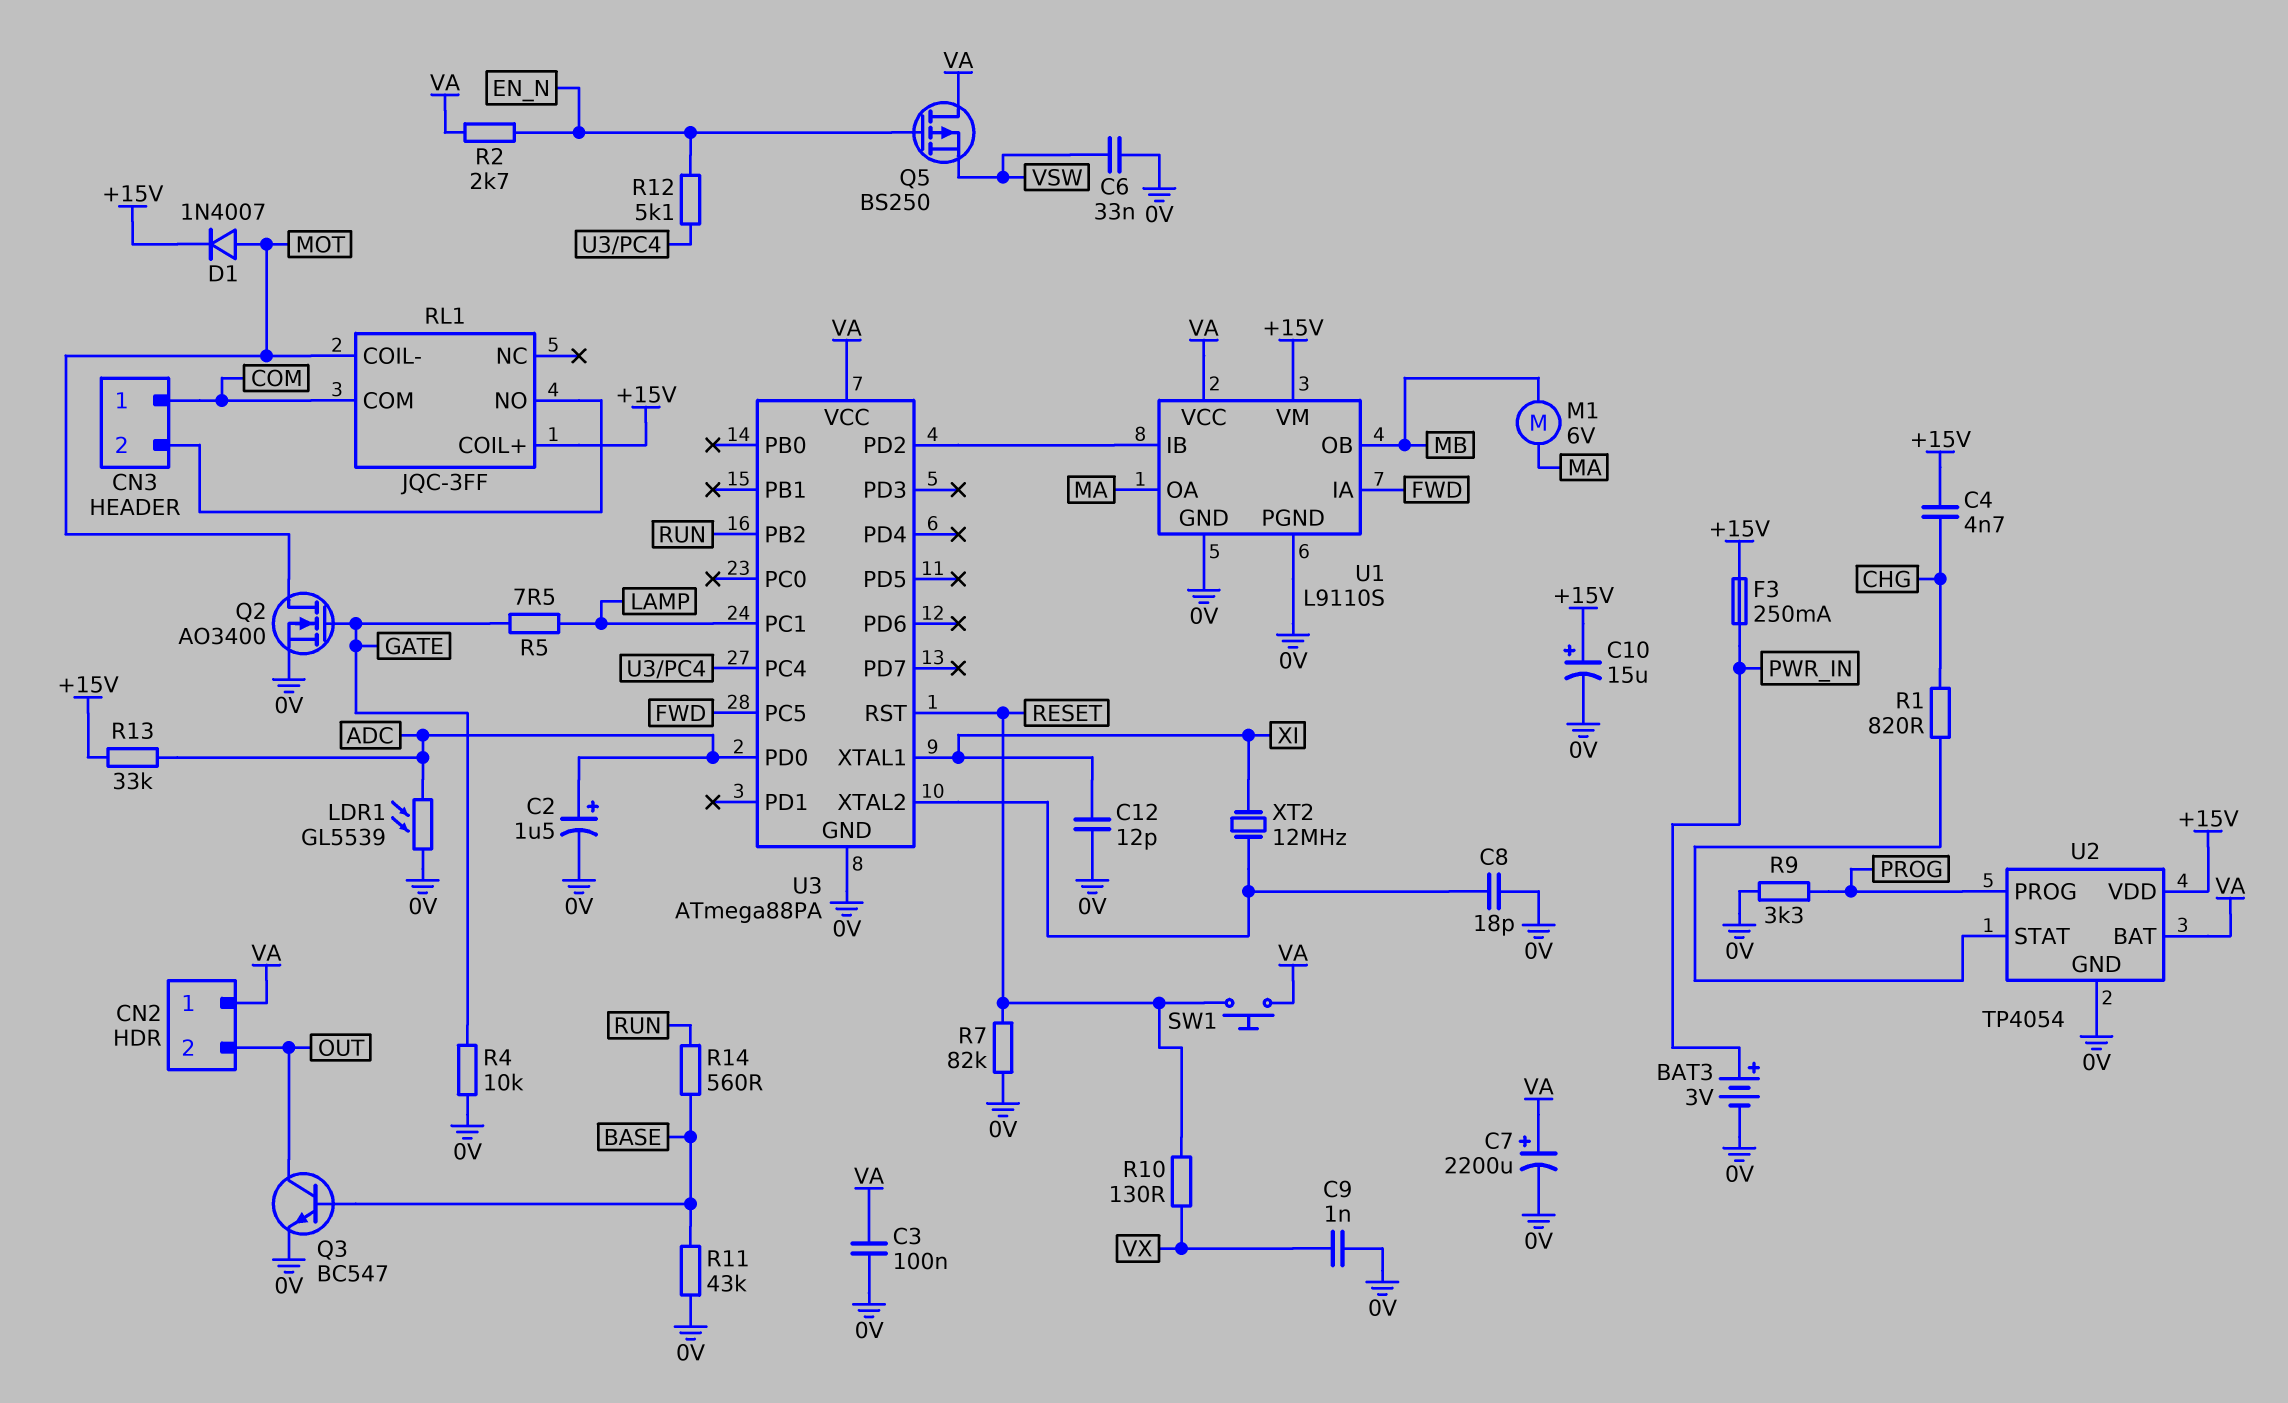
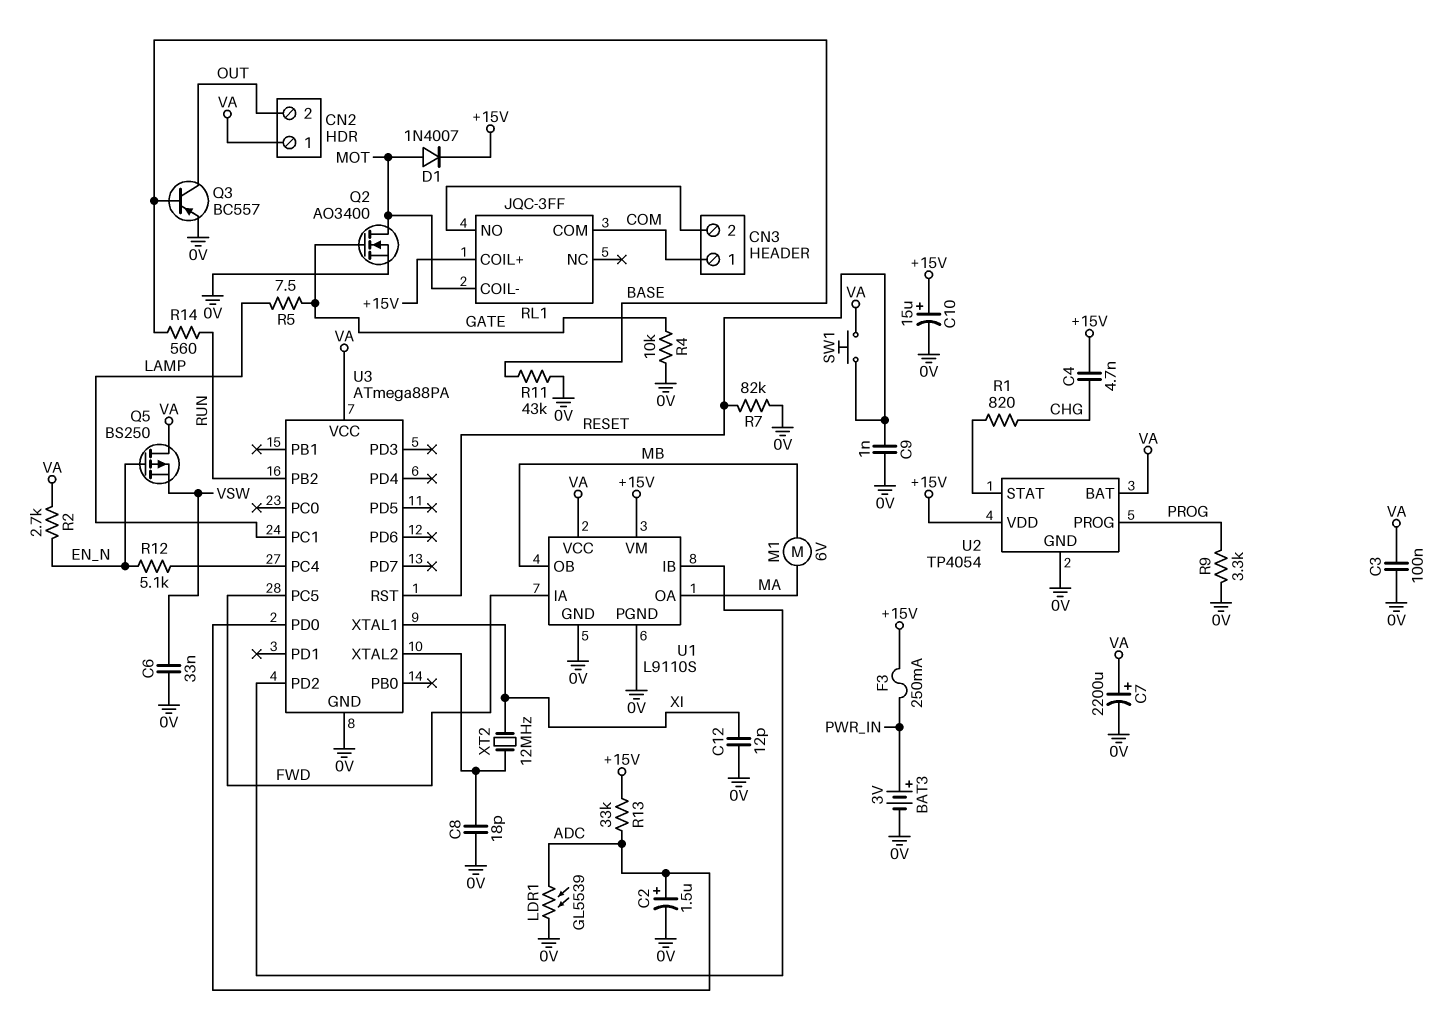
C9: 1nF (0V, VX) -> 1nF (0V, RESET)
Q3: NPN BC547 (B BASE, C OUT, E 0V) -> PNP BC557 (B BASE, C OUT, E 0V)
R10: 130 (RESET, VX) -> none

